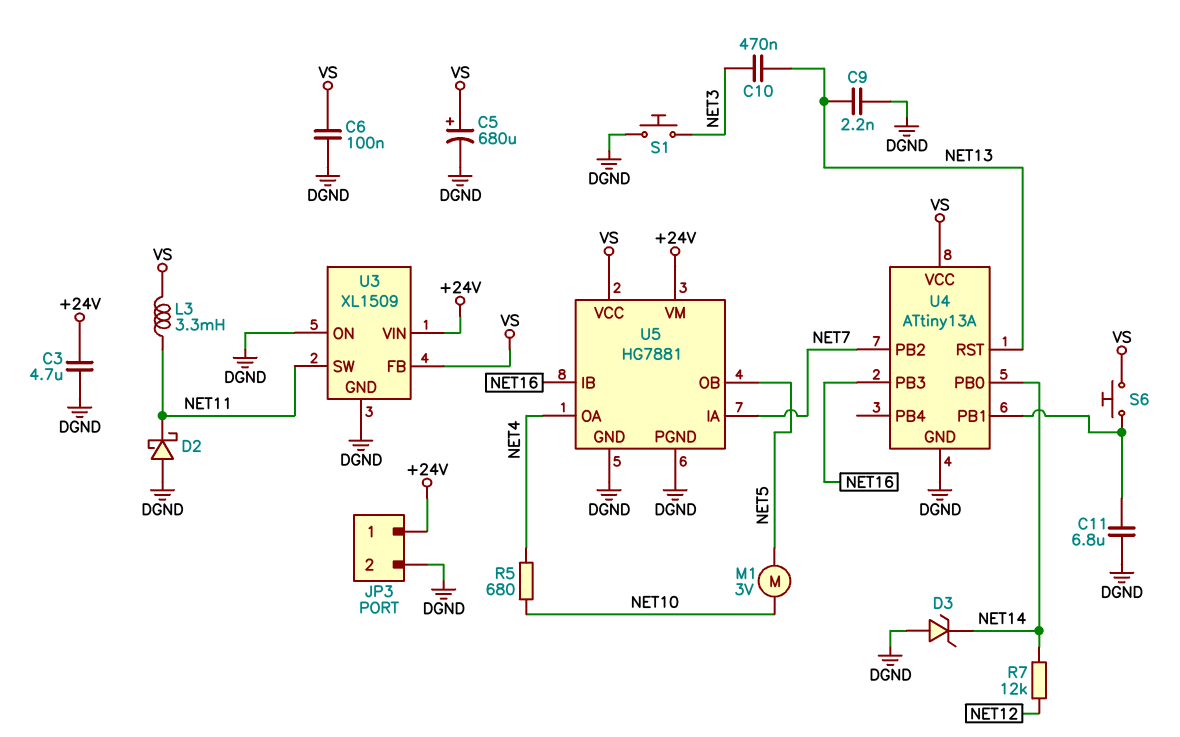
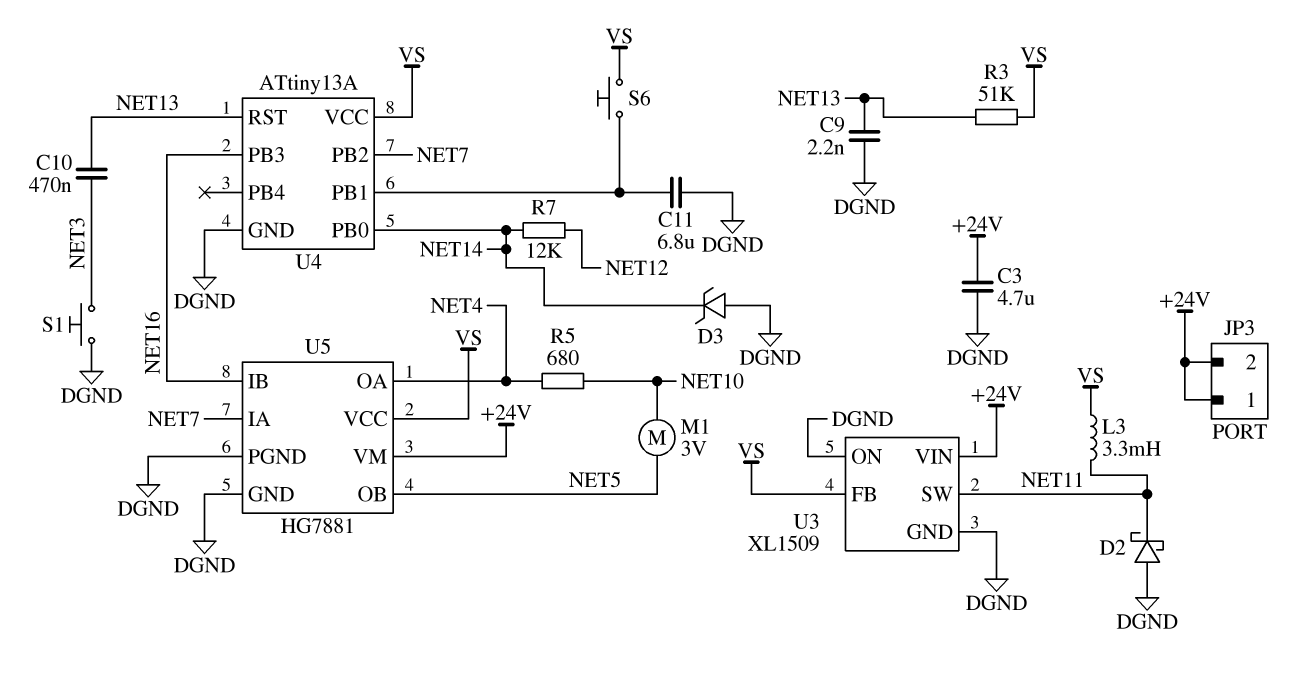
C5: 680uF (plus VS, minus DGND) -> none
C6: 100nF (DGND, VS) -> none
JP3 pin 2: DGND -> +24V
R3: none -> 51k (NET13, VS)

